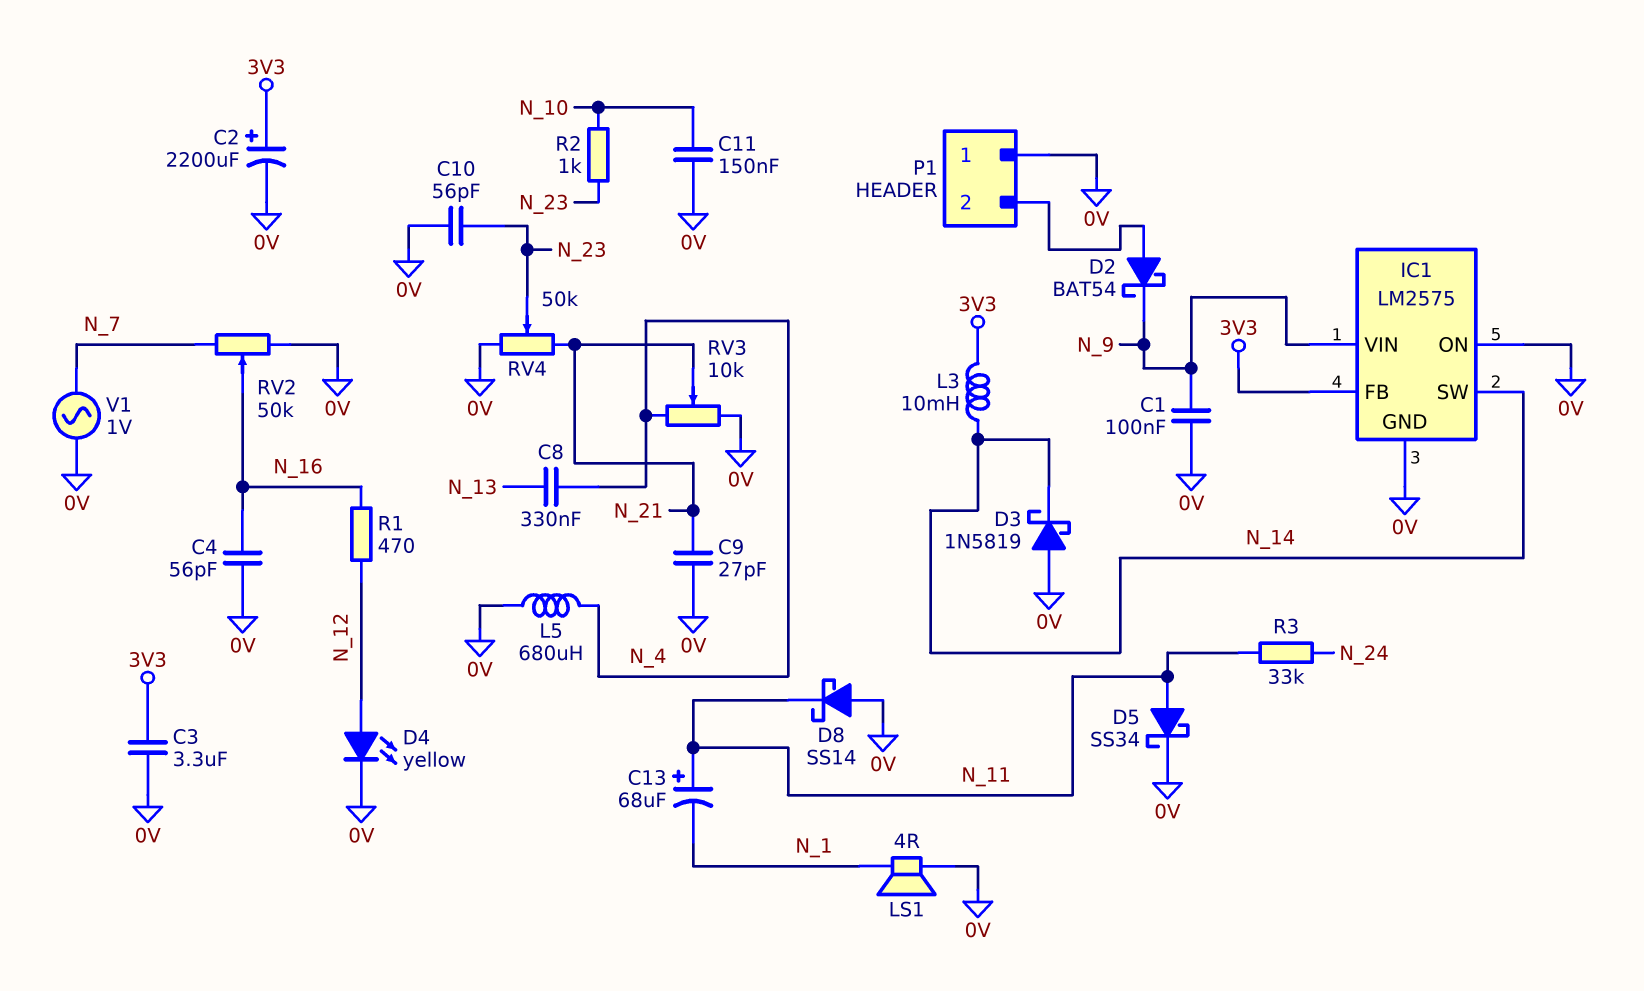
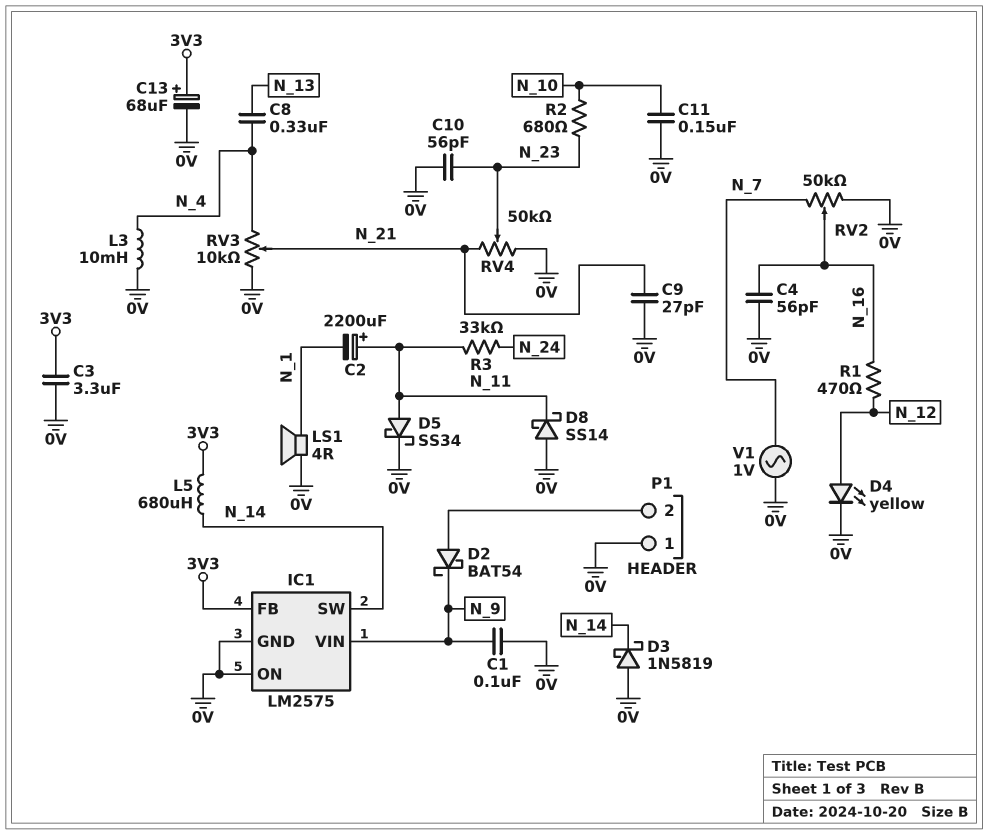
C2: 2200uF (plus 3V3, minus 0V) -> 2200uF (plus N_11, minus N_1)
C13: 68uF (plus N_11, minus N_1) -> 68uF (plus 3V3, minus 0V)
L3: 10mH (3V3, N_14) -> 10mH (0V, N_4)
L5: 680uH (0V, N_4) -> 680uH (3V3, N_14)
R2: 1k (N_10, N_23) -> 680 (N_10, N_23)

